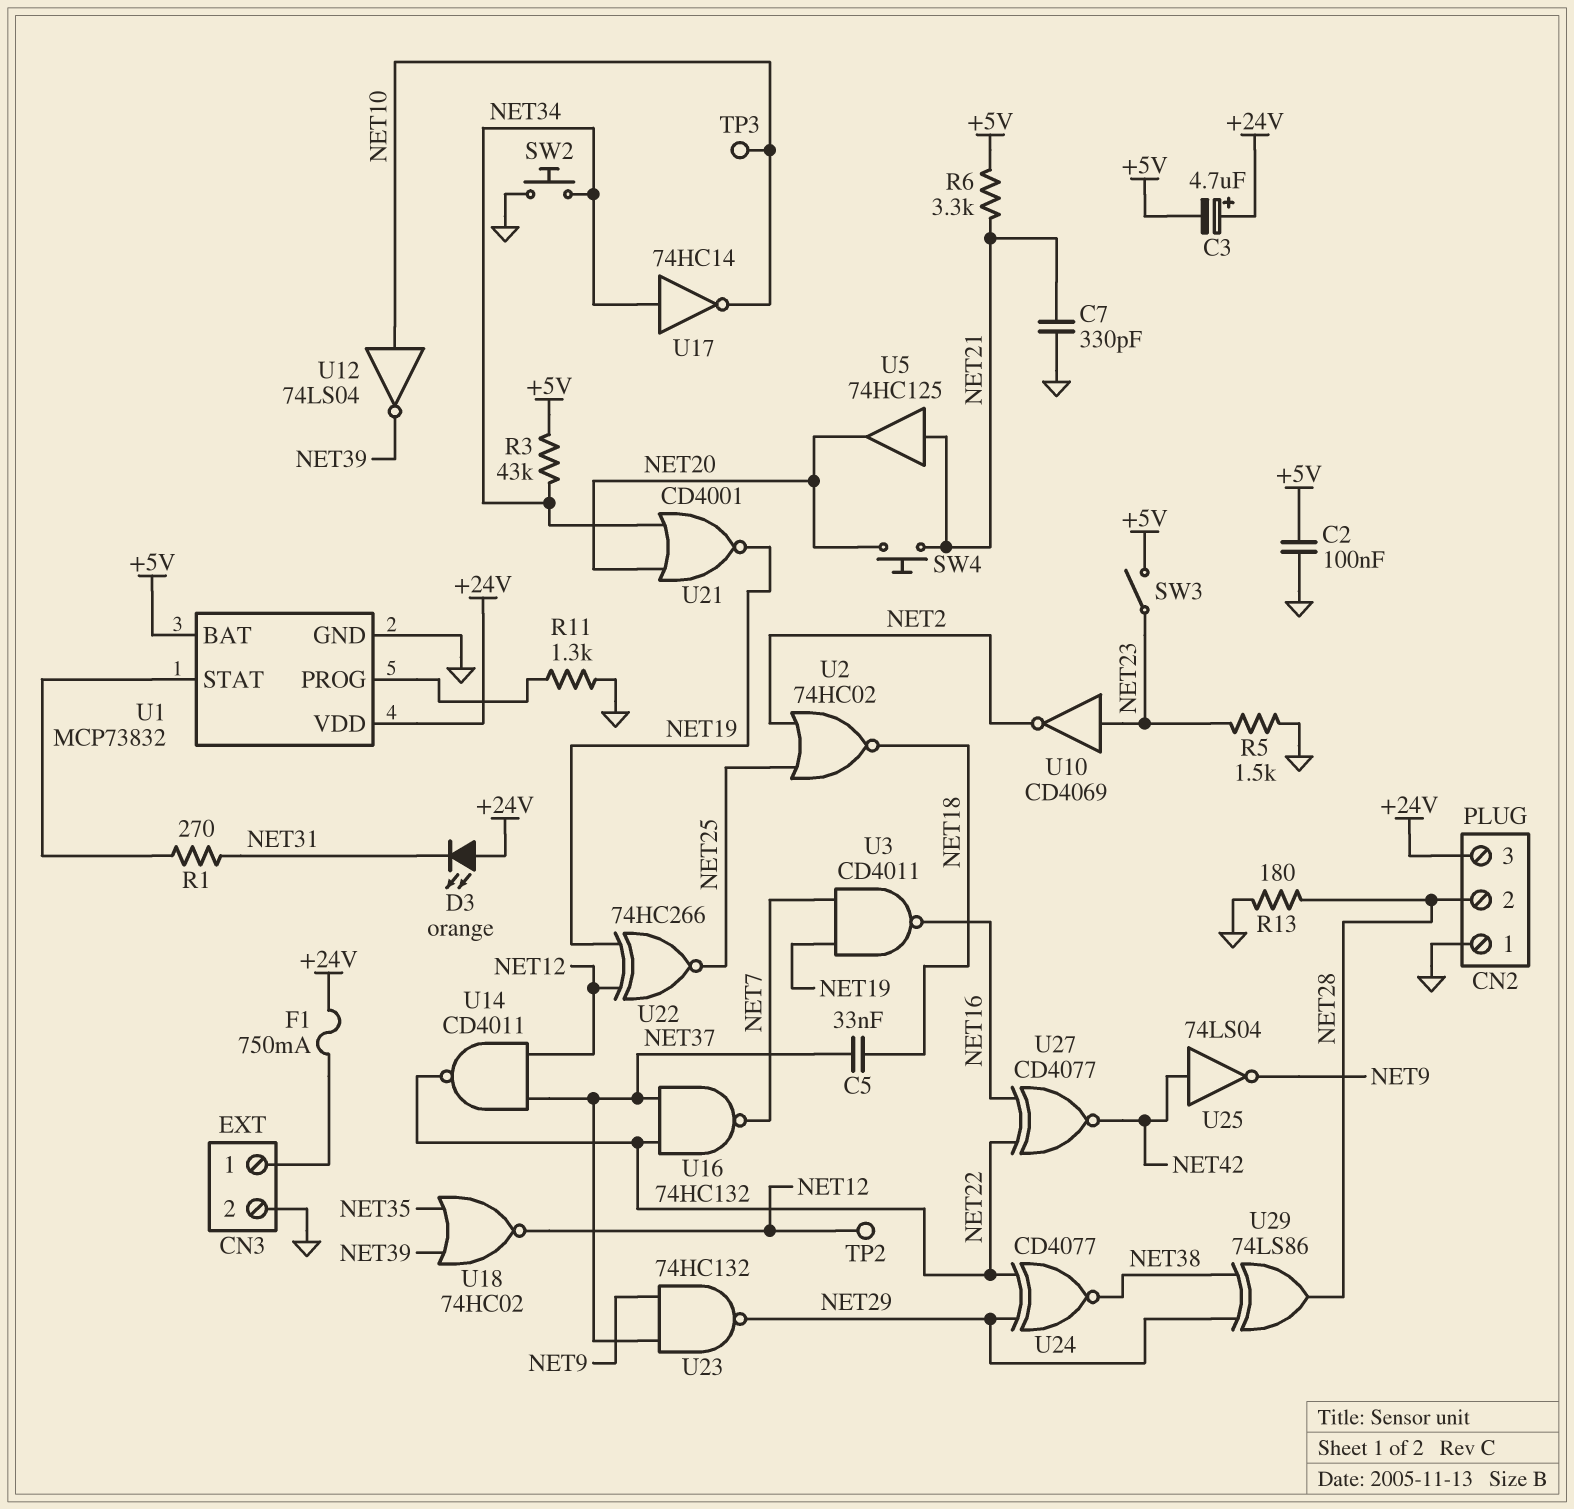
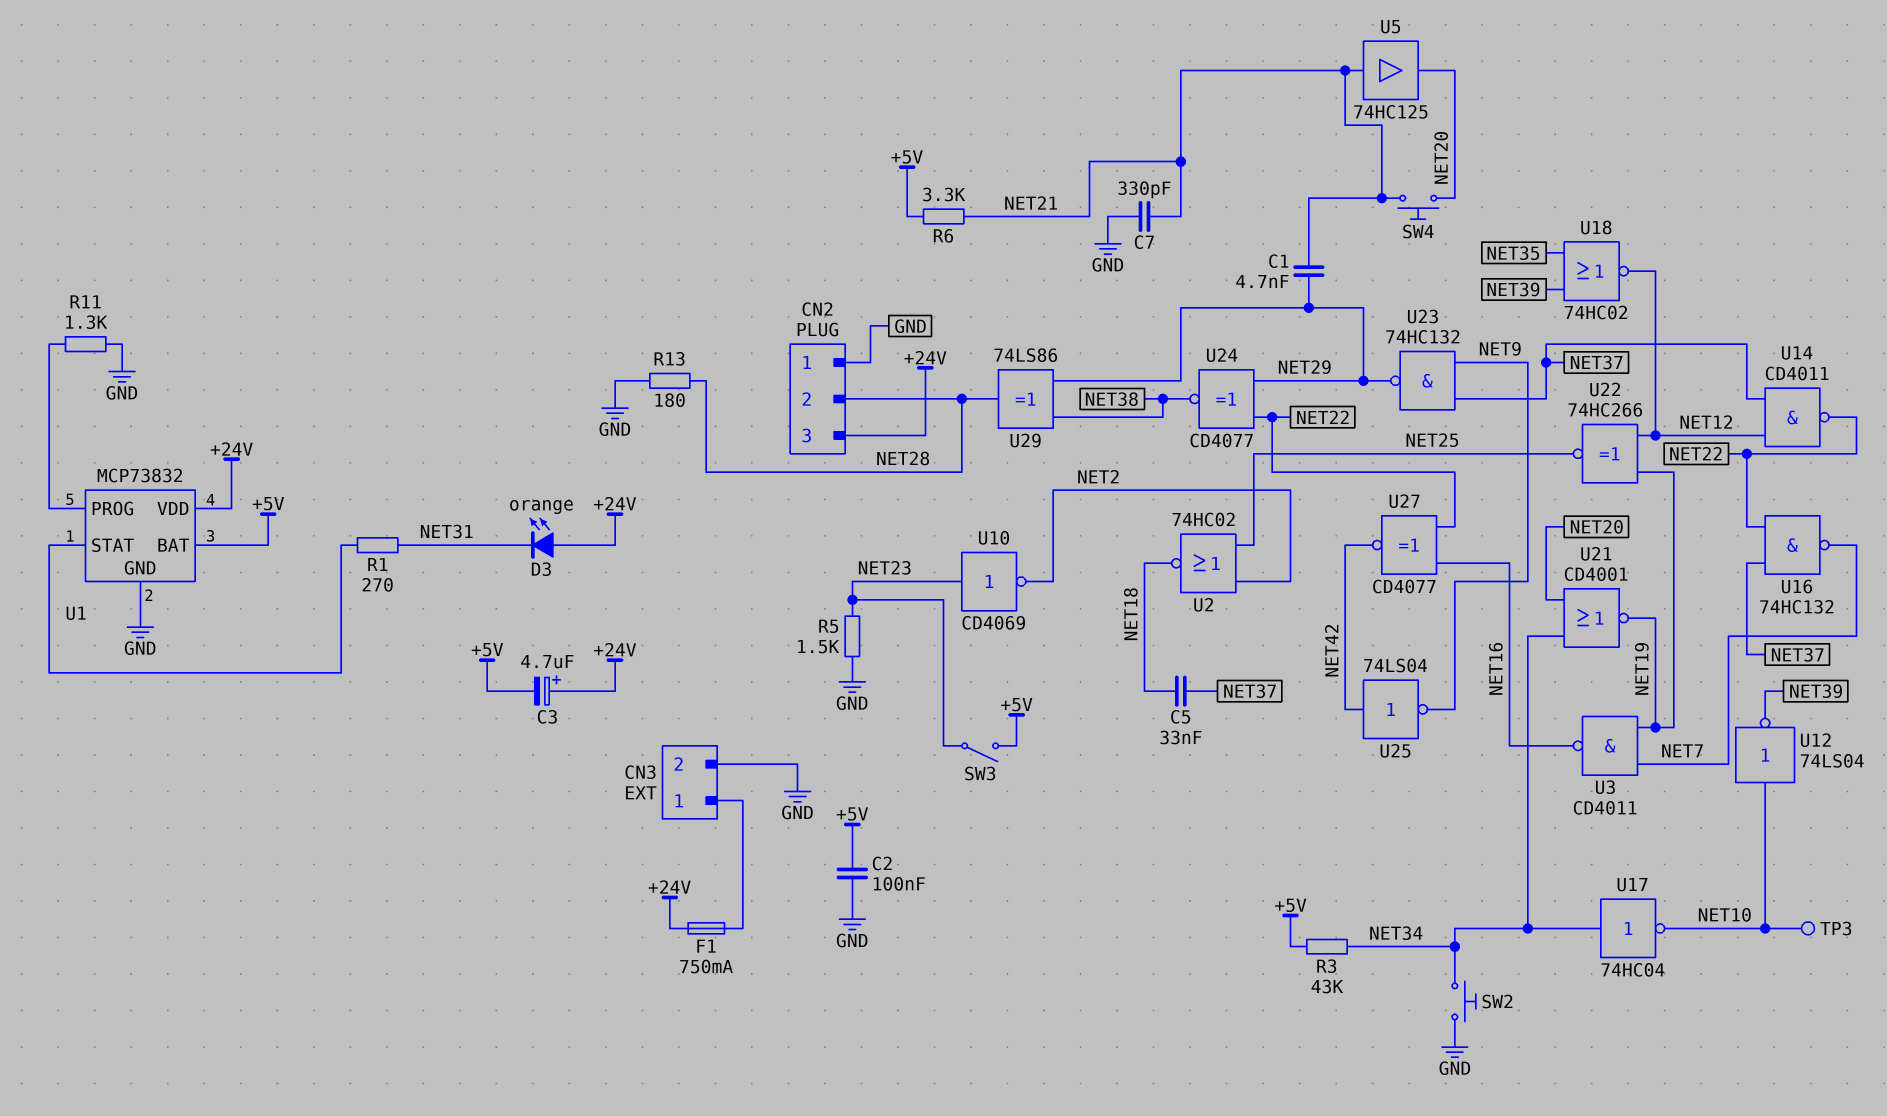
C1: none -> 4.7nF (NET21, NET29)
TP2: test point (NET12) -> none
U17: NOT 74HC14 (in NET34, out NET10) -> NOT 74HC04 (in NET34, out NET10)

